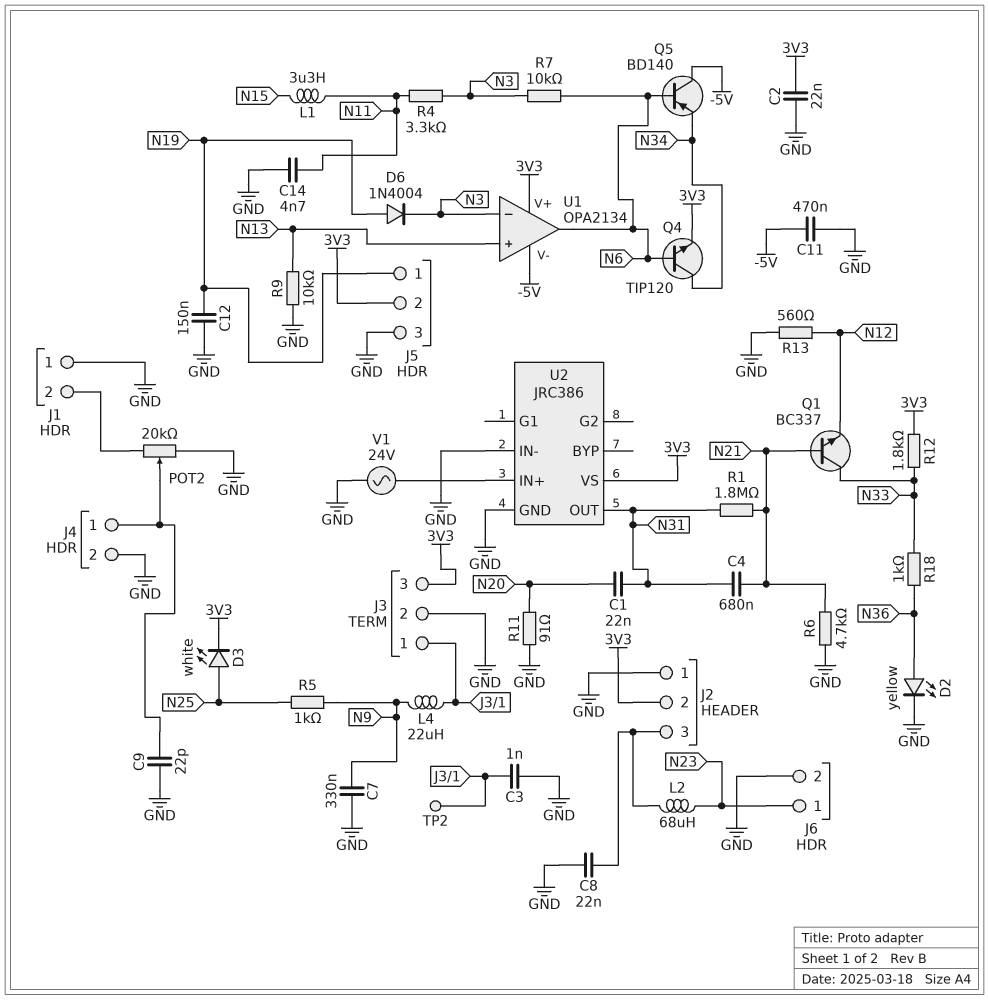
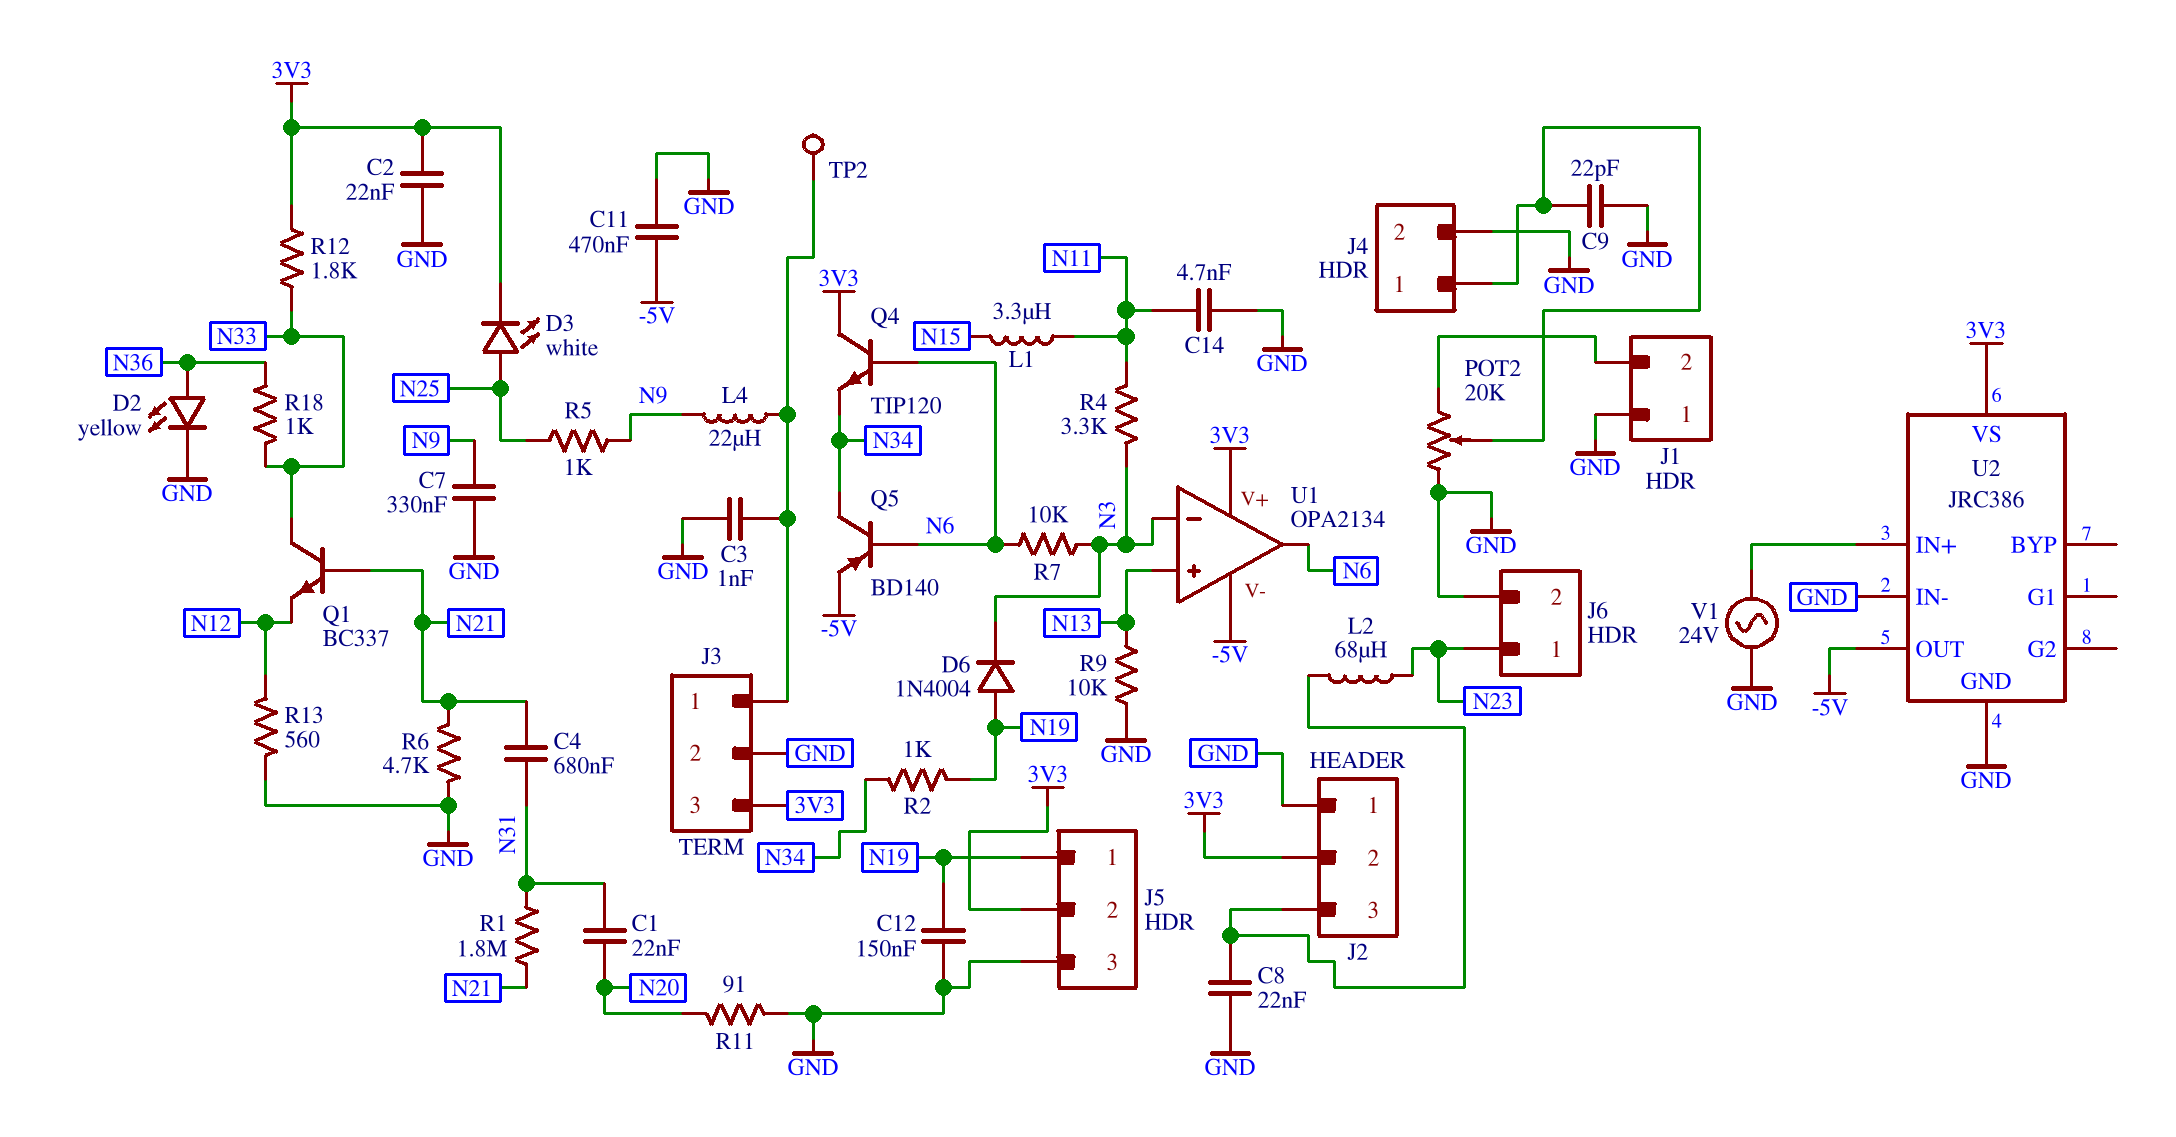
Q4: NPN TIP120 (B N6, C N34, E 3V3) -> NPN TIP120 (B N6, C 3V3, E N34)
Q5: PNP BD140 (B N6, C -5V, E N34) -> PNP BD140 (B N6, C N34, E -5V)
R2: none -> 1k (N19, N34)
U2 pin OUT: N31 -> -5V

